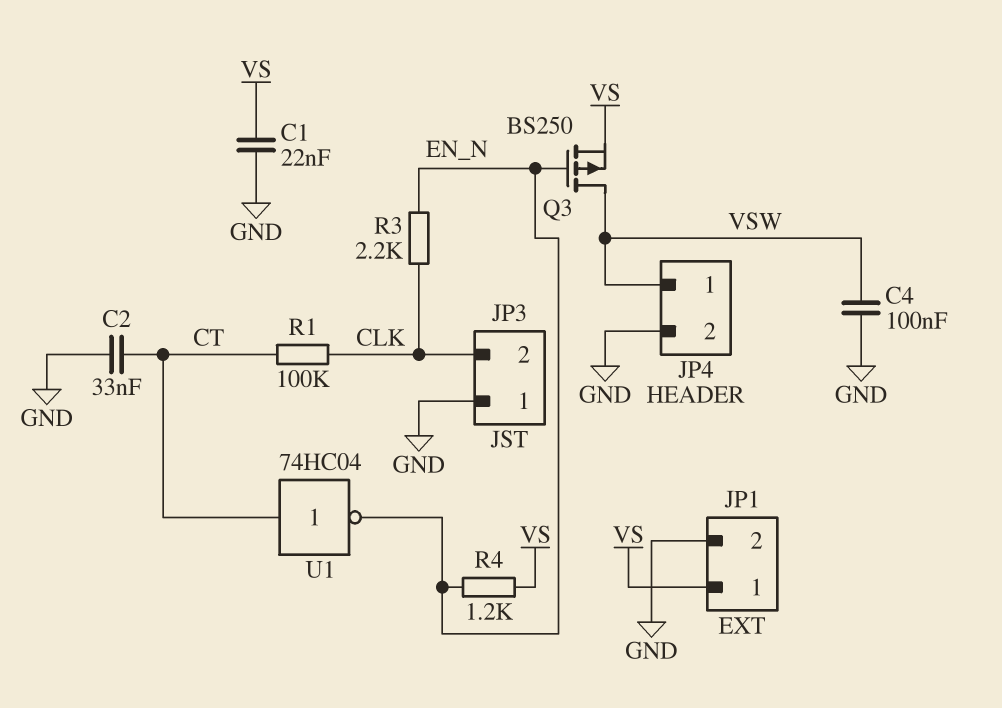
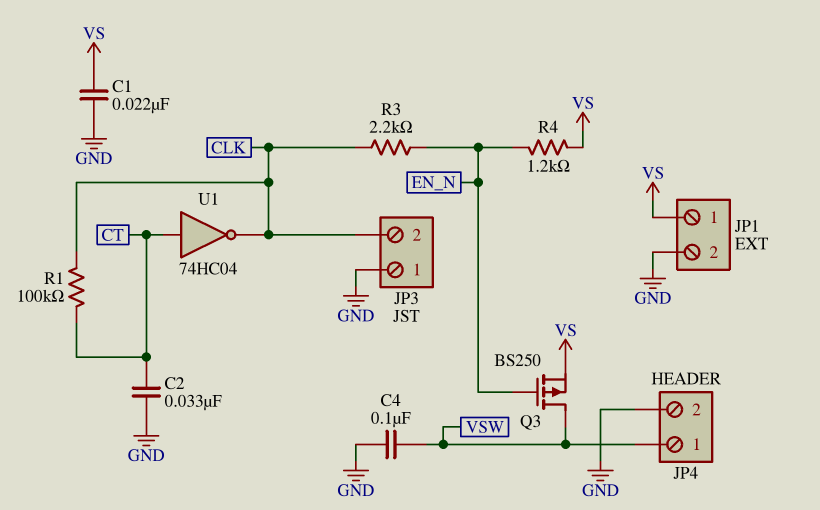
U1: NOT 74HC04 (in CT, out EN_N) -> NOT 74HC04 (in CT, out CLK)

